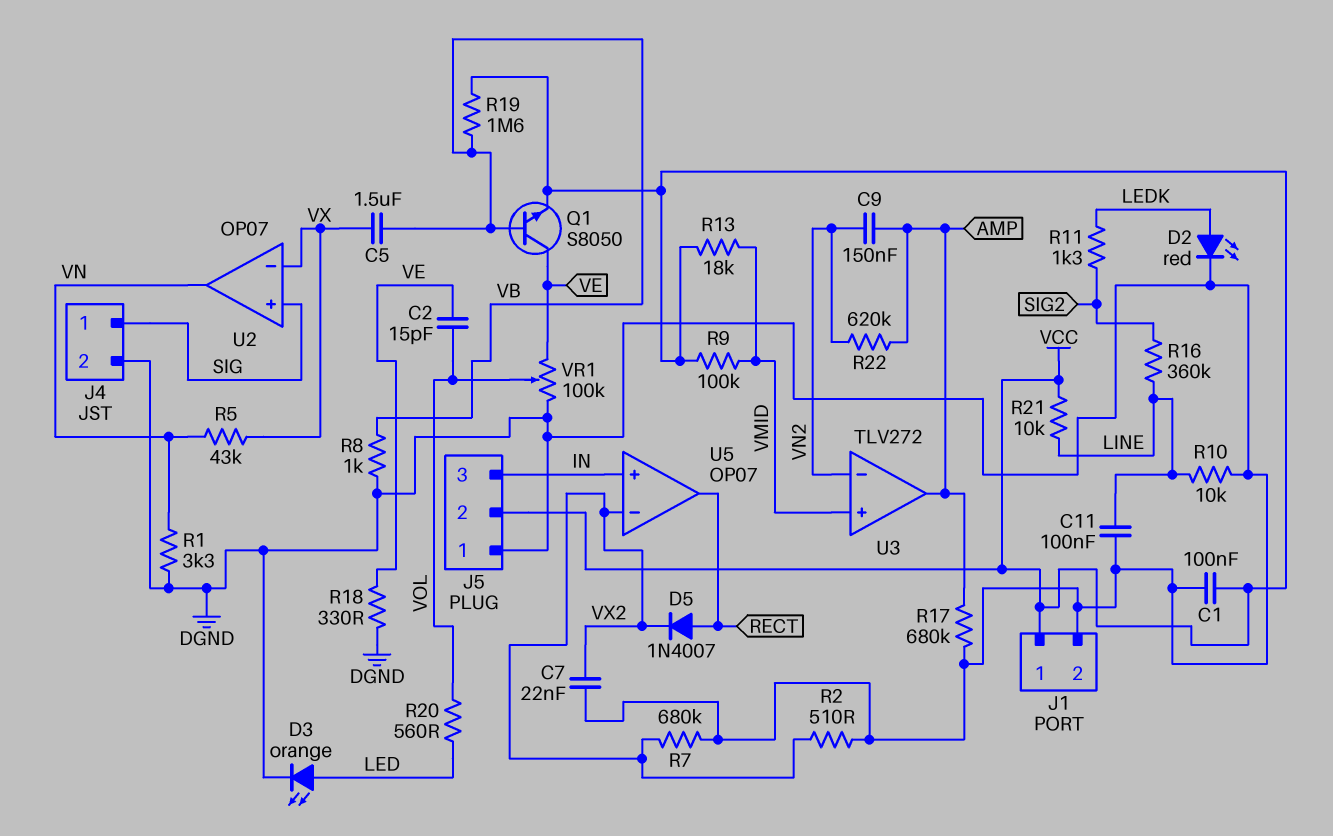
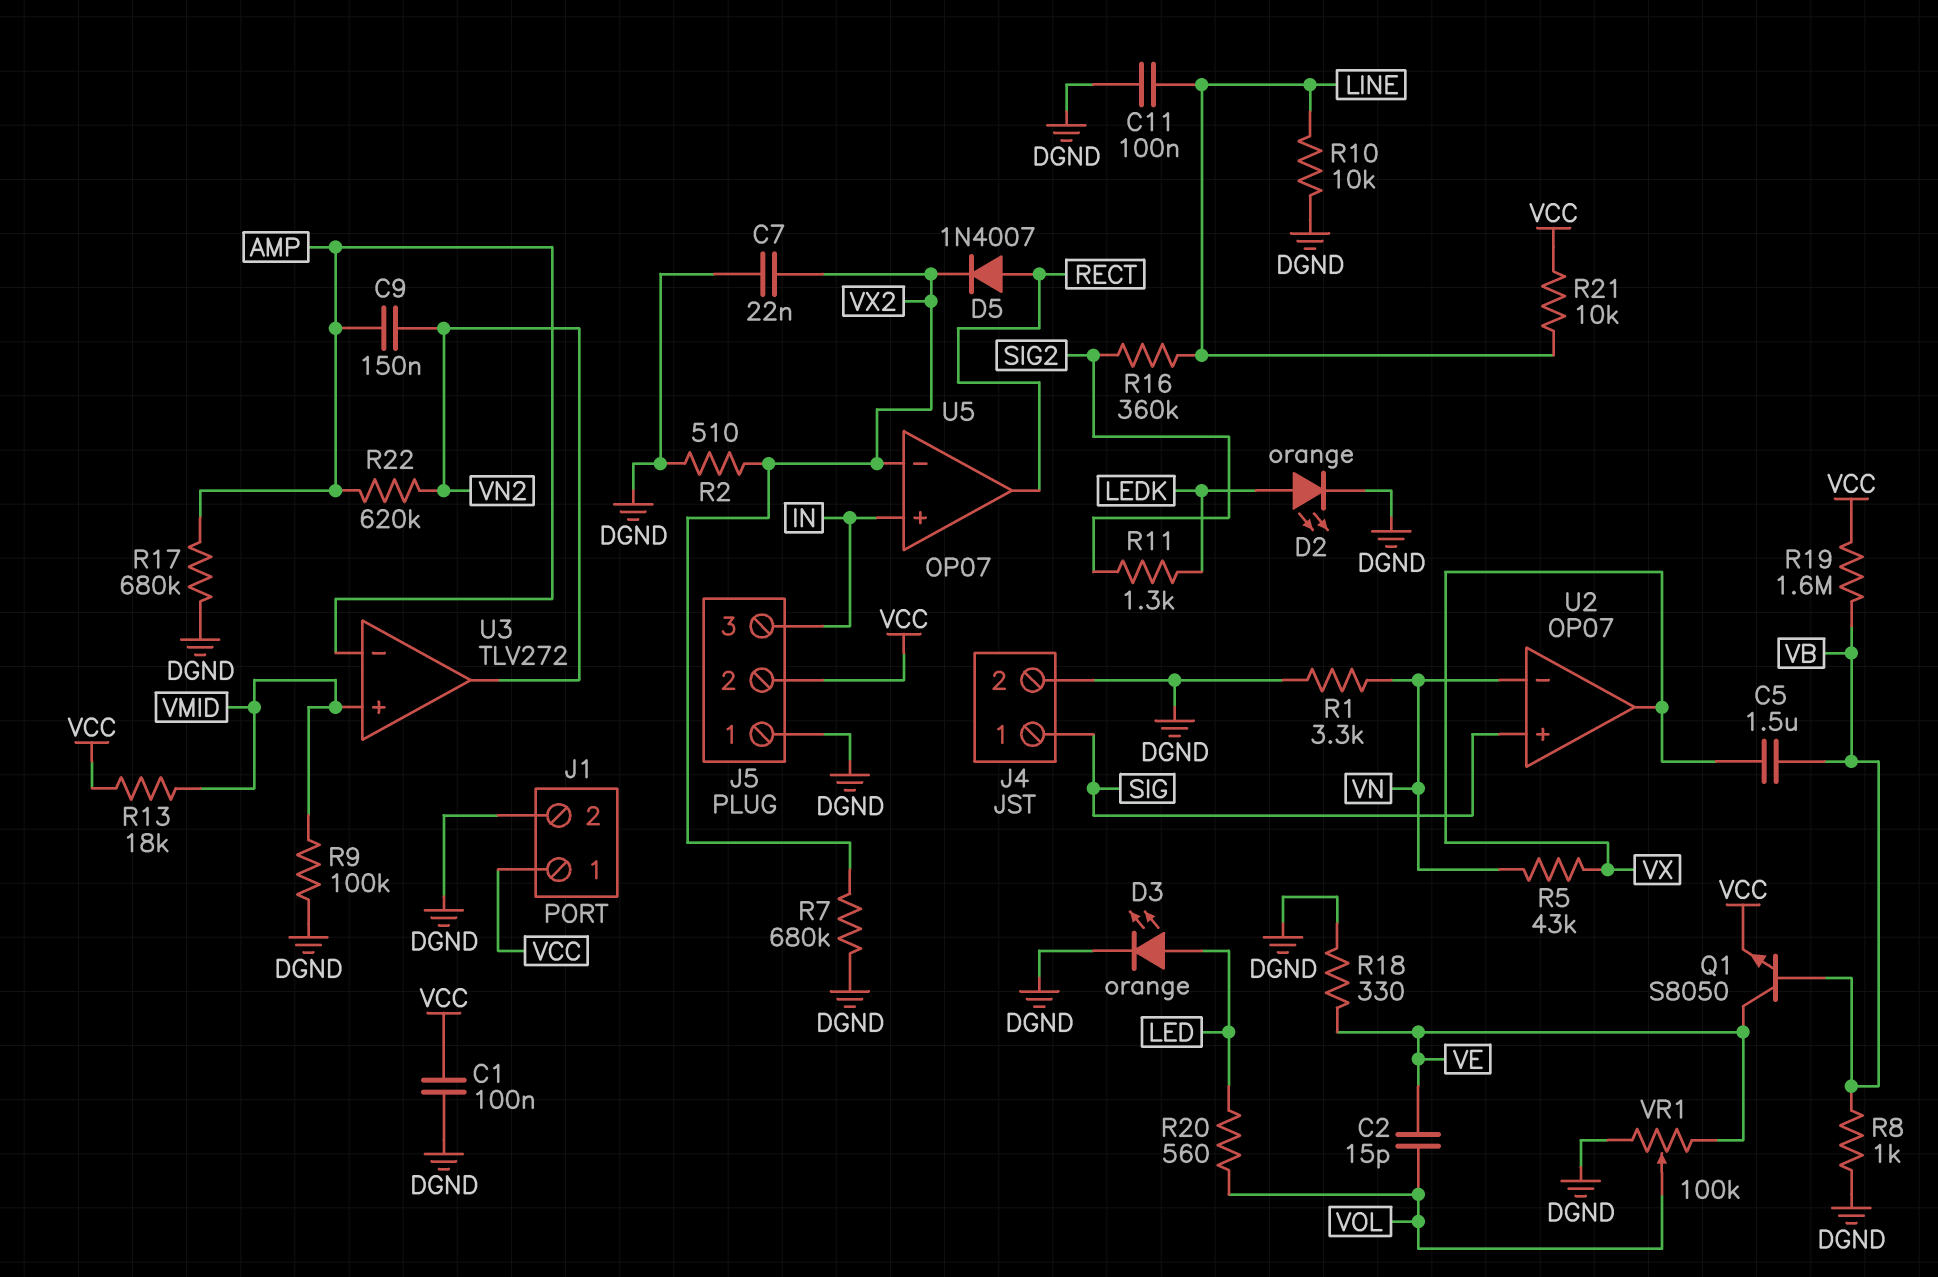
D2: LED red (A LEDK, K DGND) -> LED orange (A LEDK, K DGND)
R9: 100k (VCC, VMID) -> 100k (DGND, VMID)
U2 pin in-: VX -> VN
U2 pin out: VN -> VX
U3 pin in-: VN2 -> AMP
U3 pin out: AMP -> VN2

